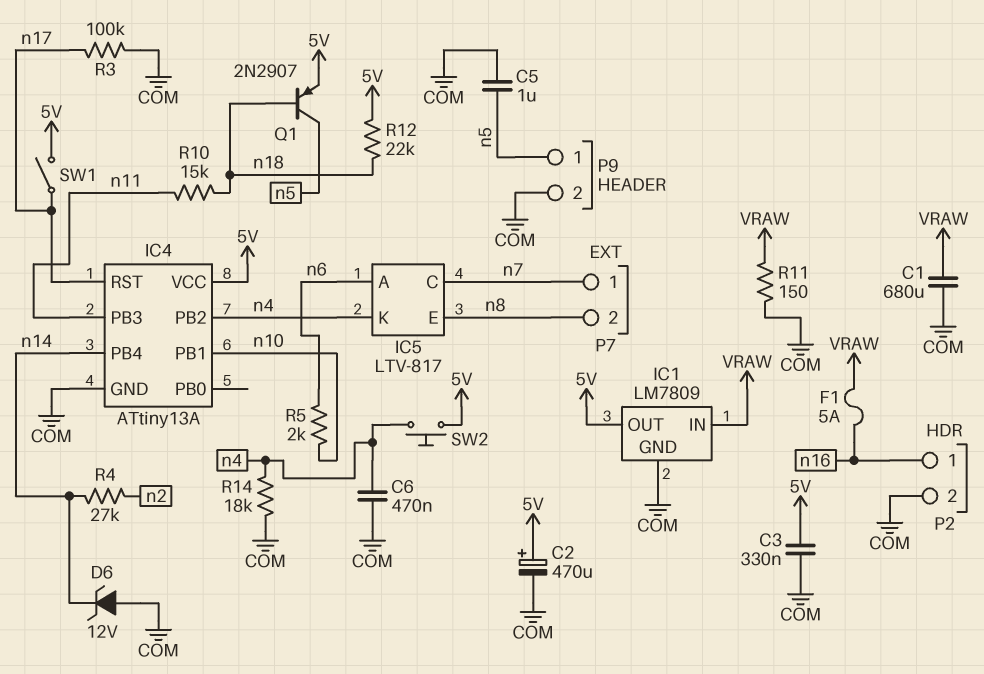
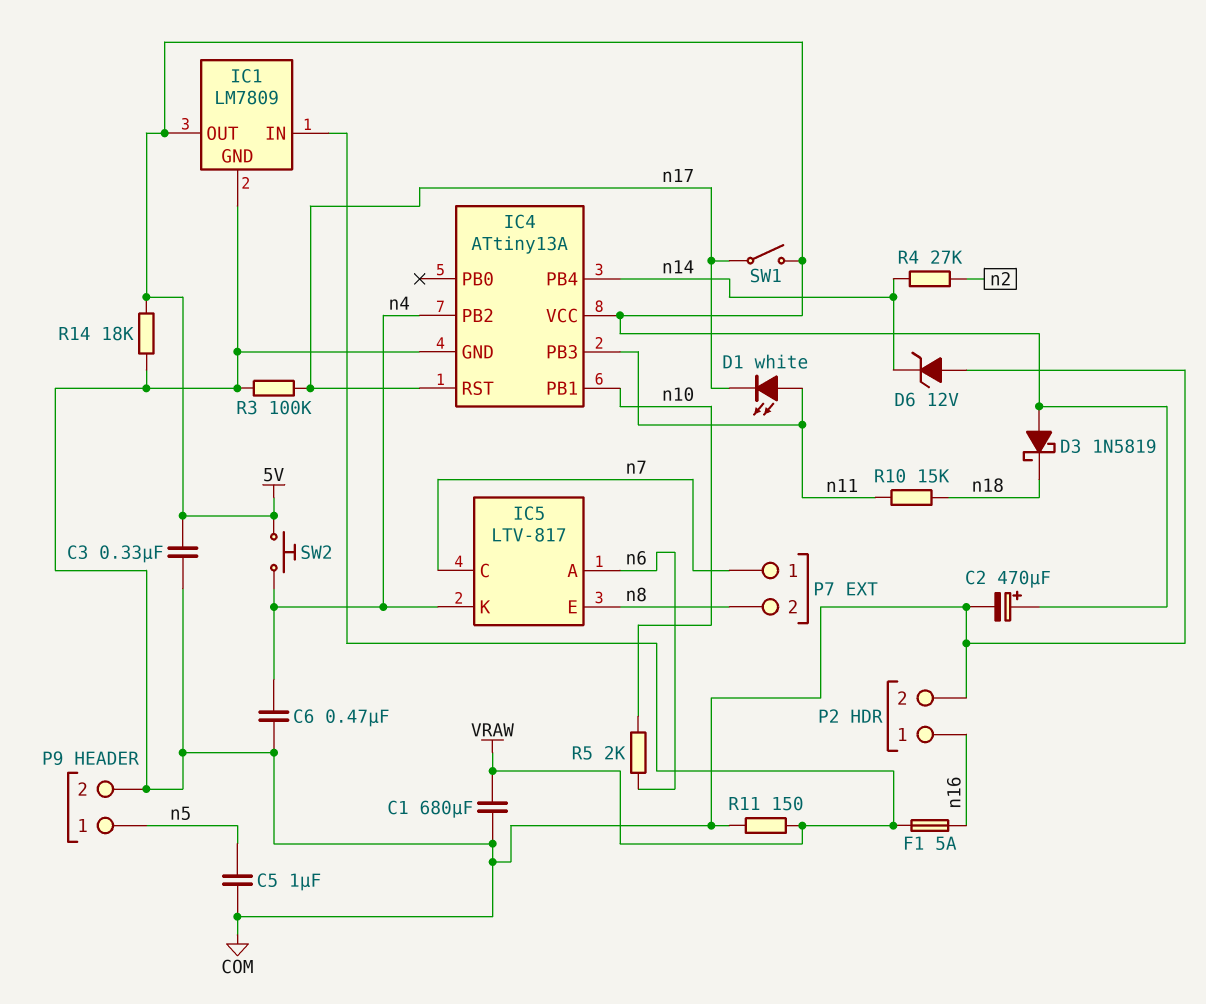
D1: none -> LED white (A n11, K n17)
D3: none -> schottky 1N5819 (A 5V, K n18)
Q1: PNP 2N2907 (B n18, C n5, E 5V) -> none
R12: 22k (5V, n18) -> none
R14: 18k (COM, n4) -> 18k (5V, COM)

